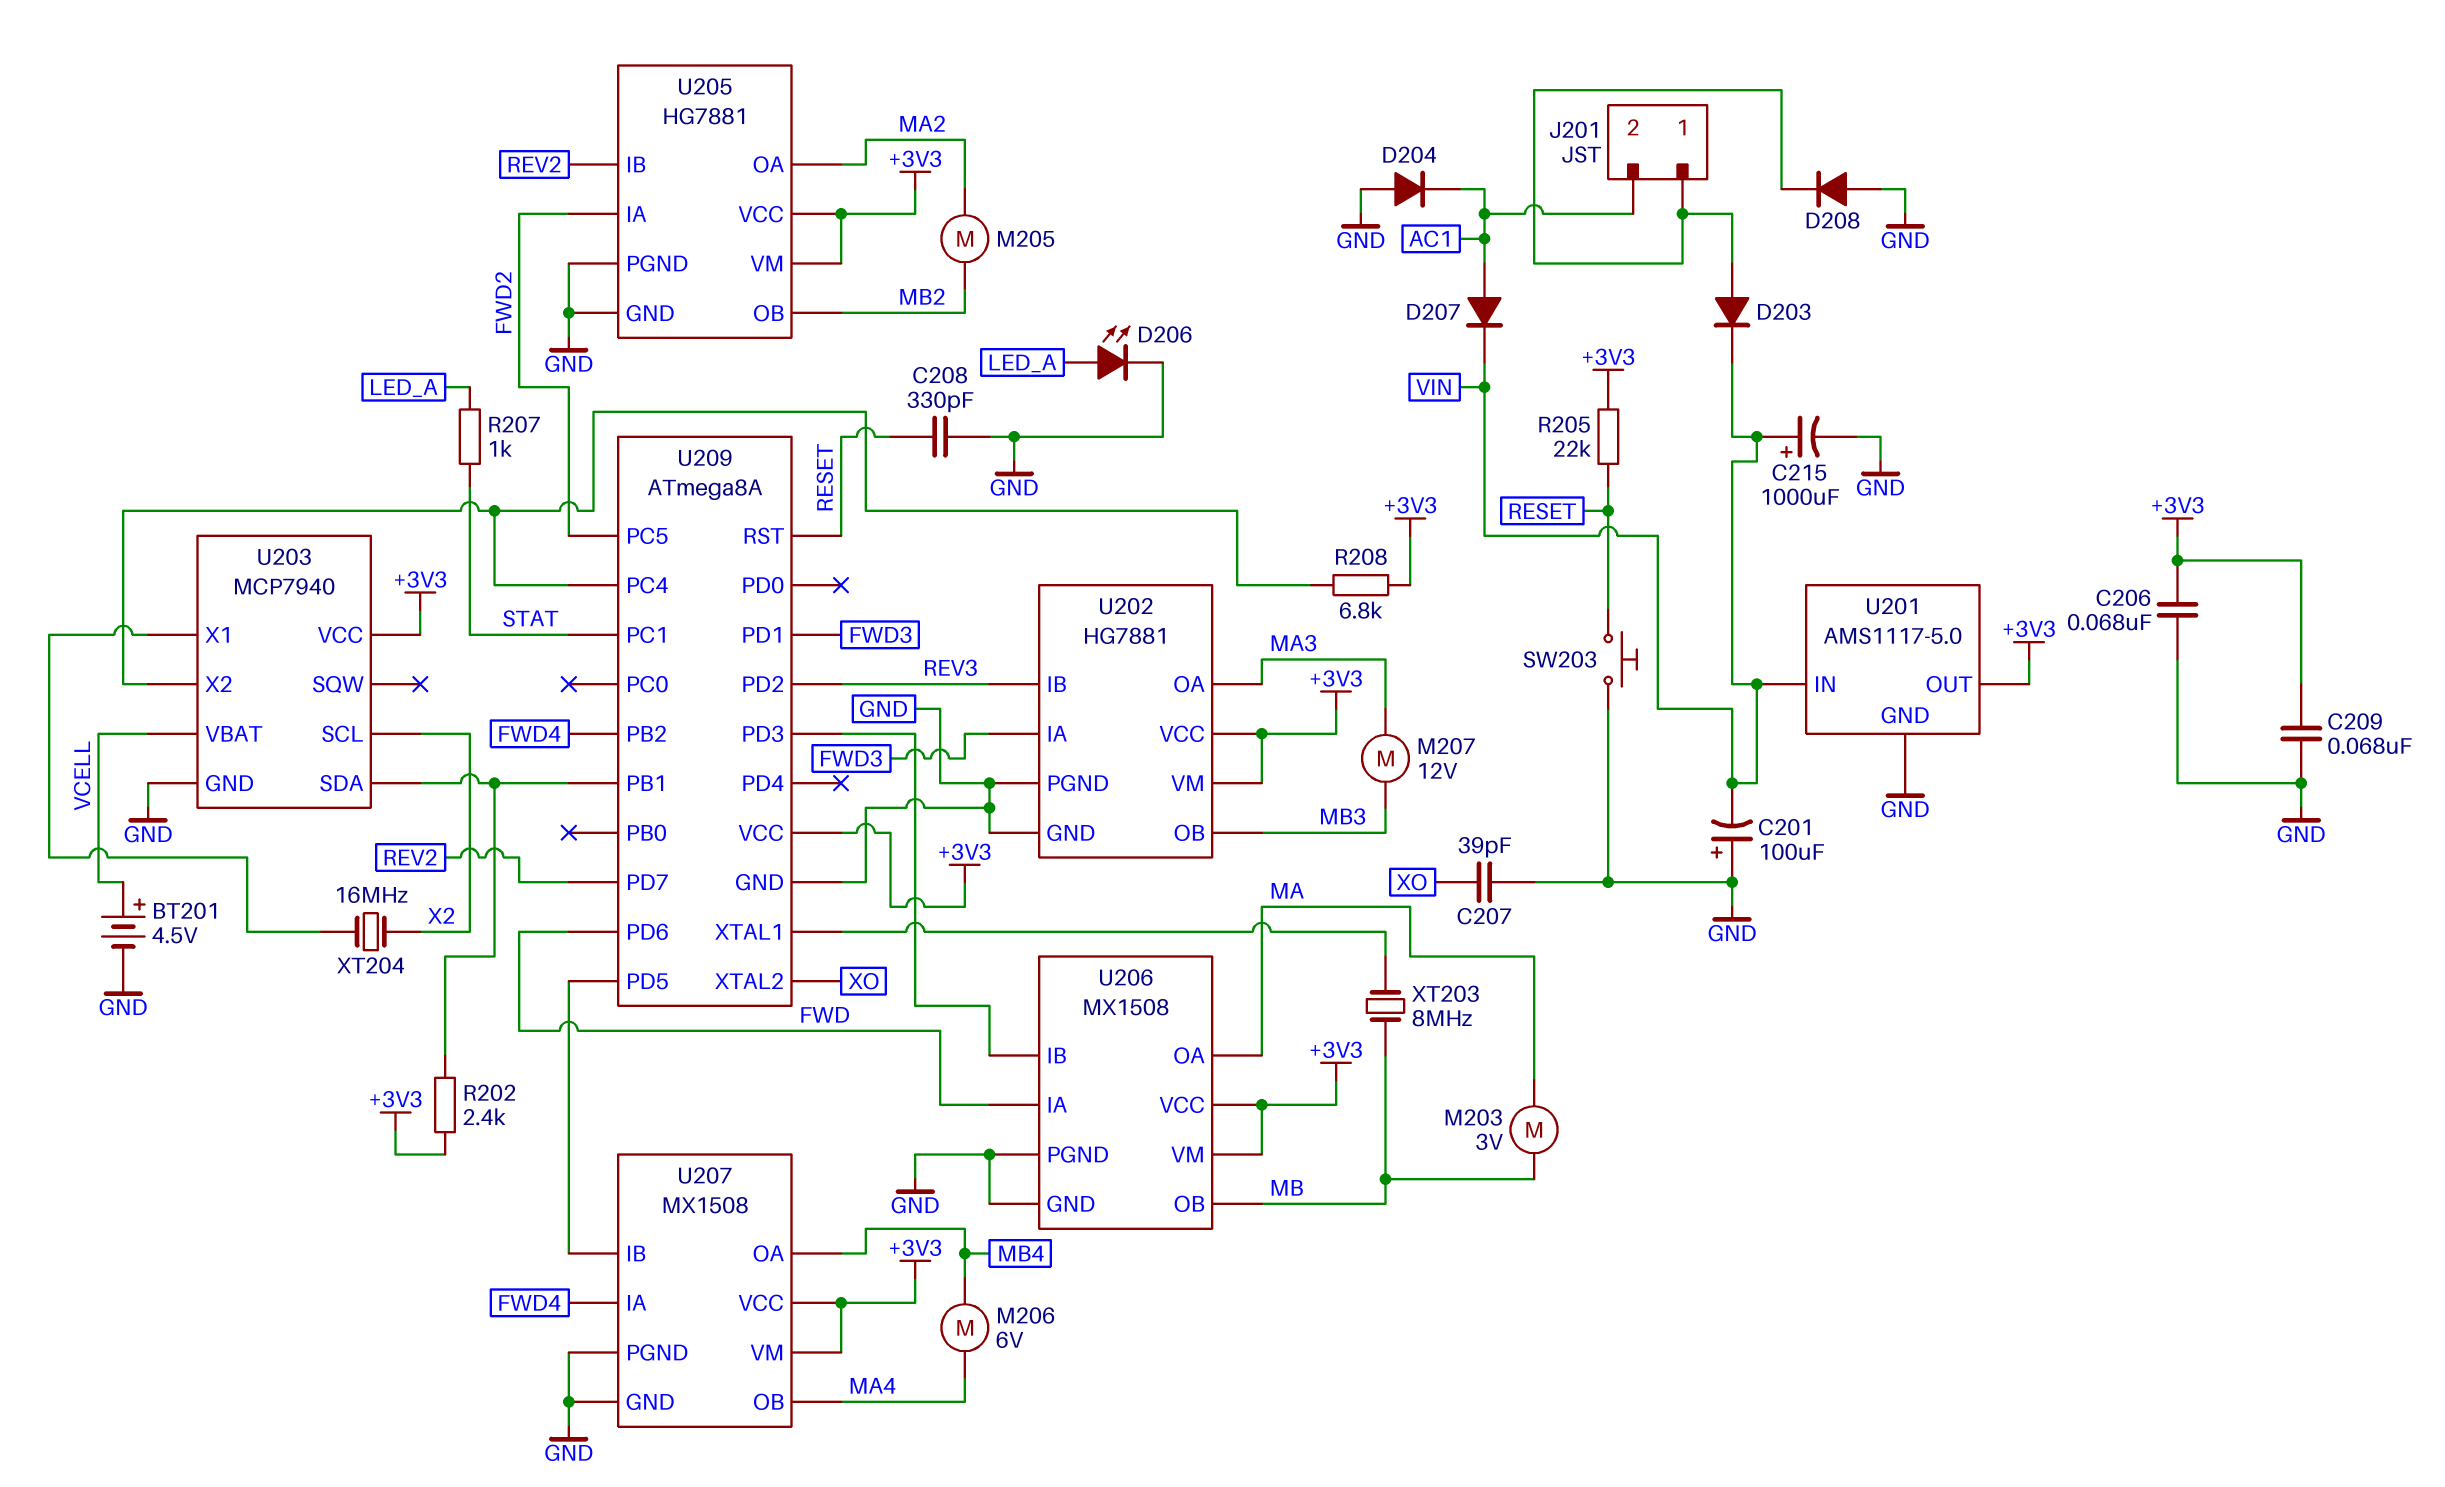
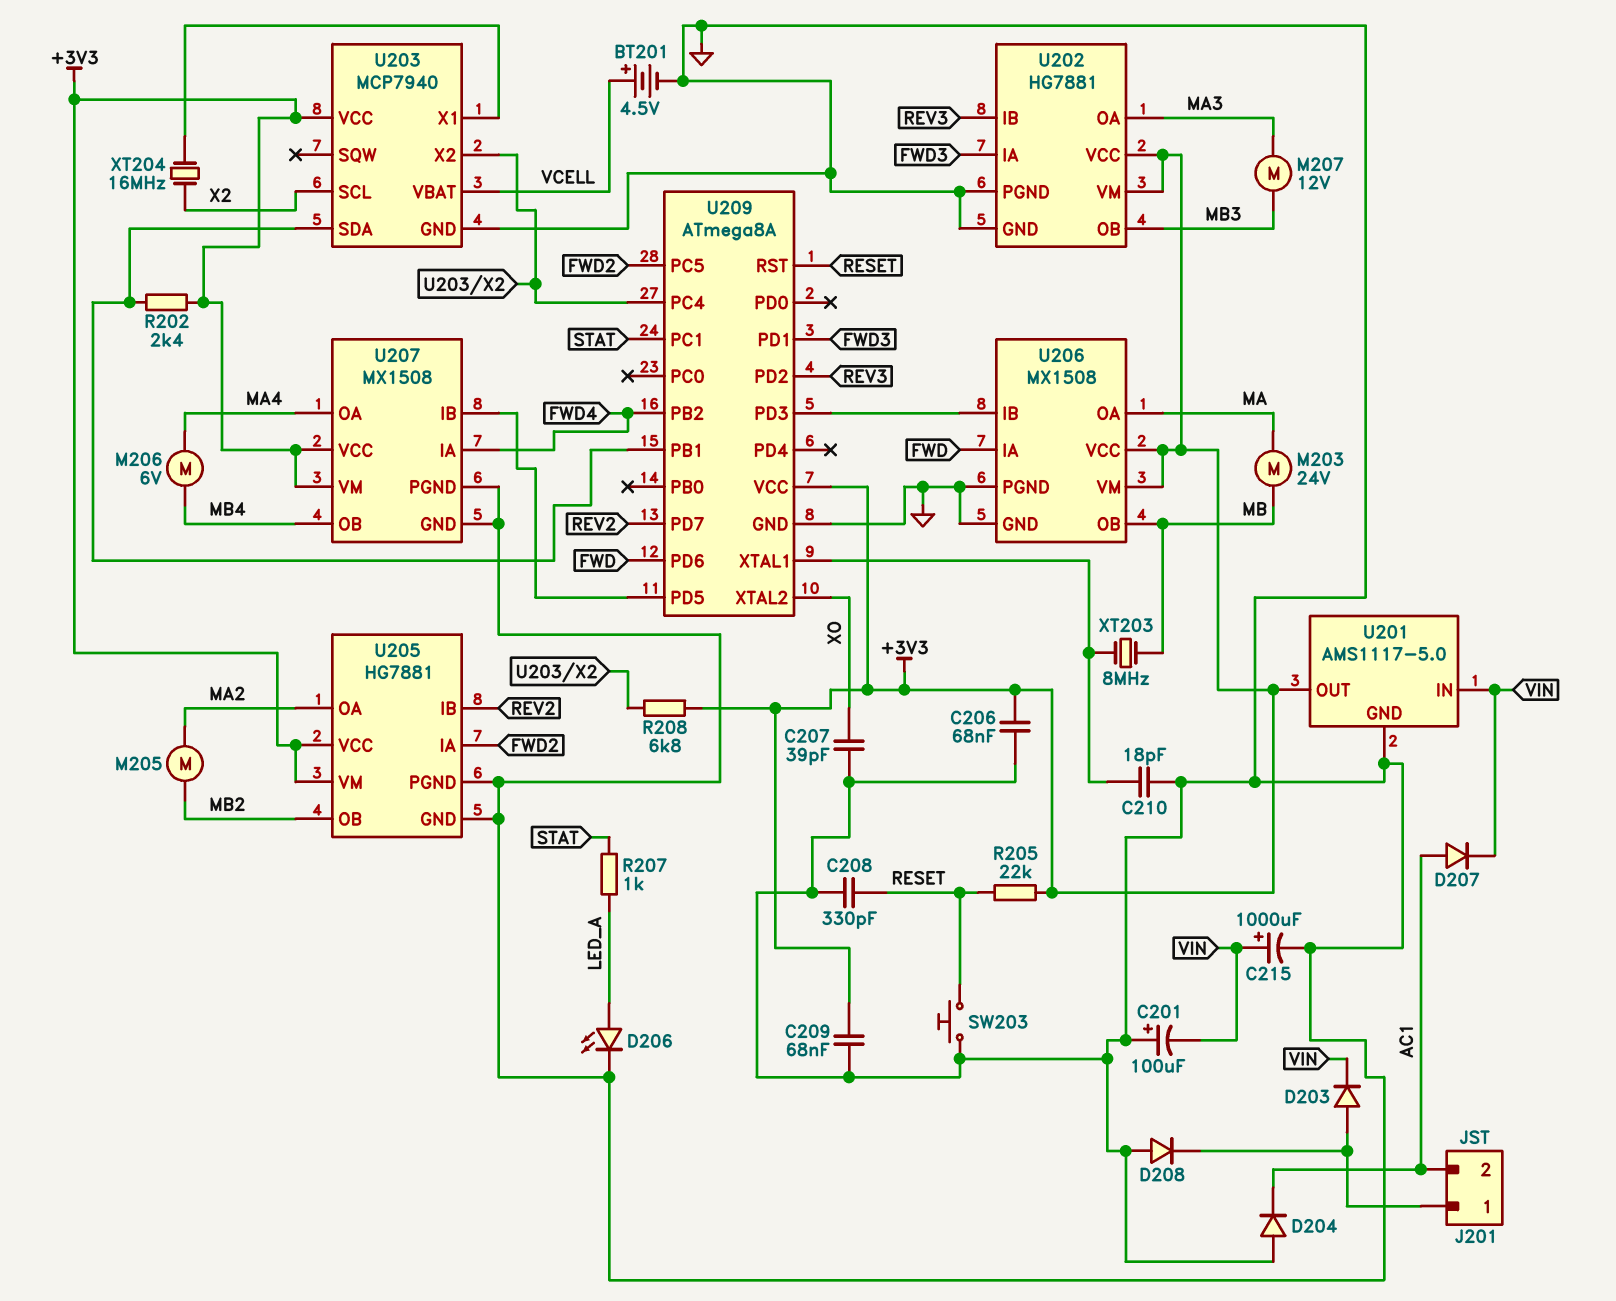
C210: none -> 18pF (GND, U209/XTAL1)
M203: motor 3V (MA, MB) -> motor 24V (MA, MB)
U207 pin OA: MB4 -> MA4
U207 pin OB: MA4 -> MB4

